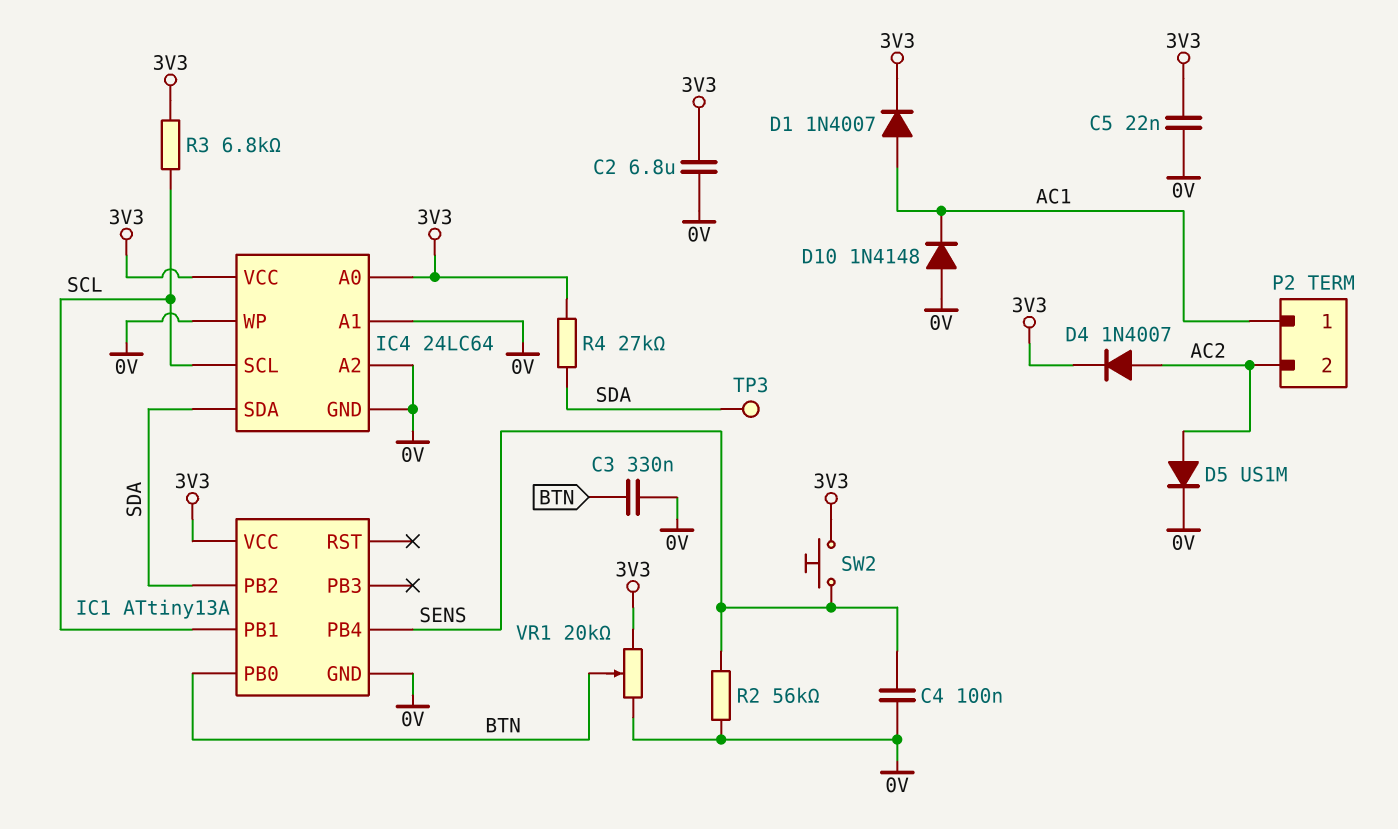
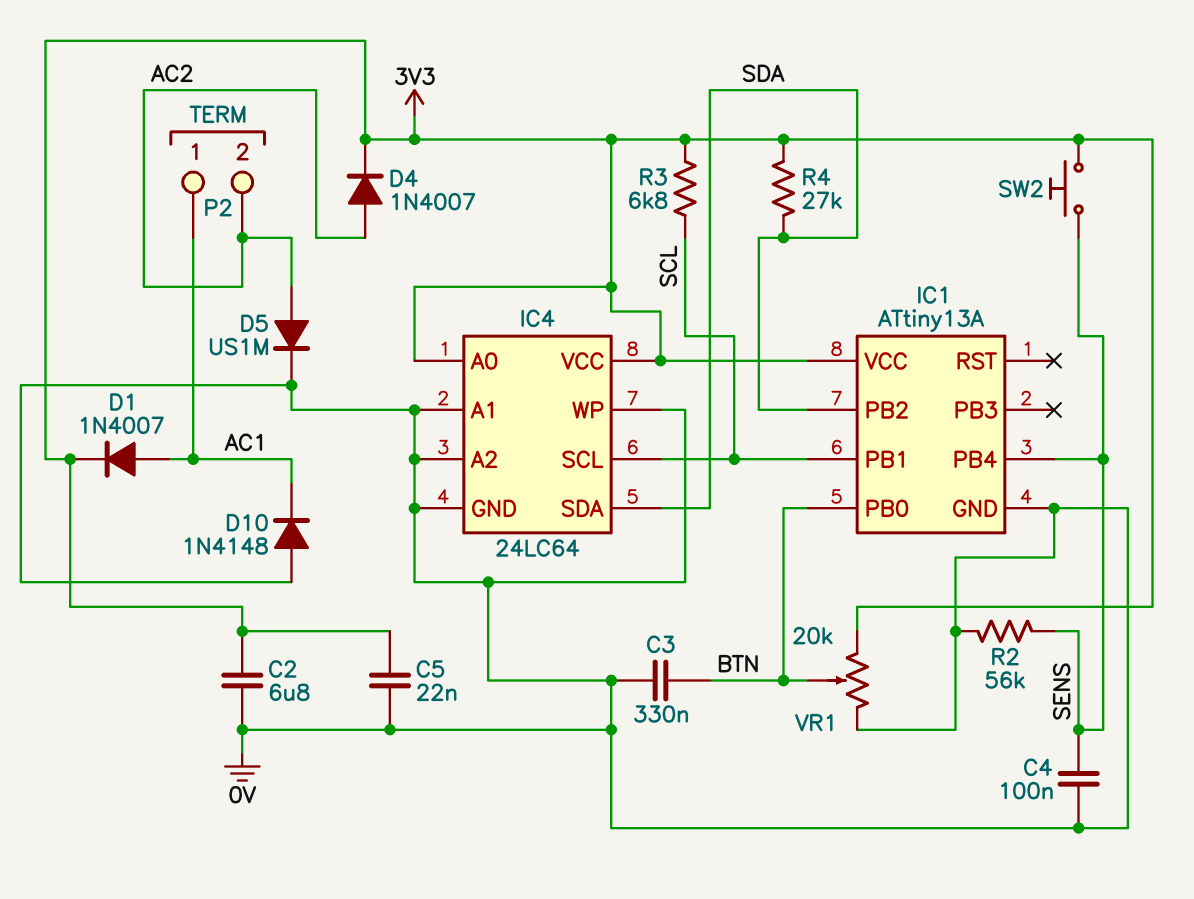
TP3: test point (SDA) -> none

